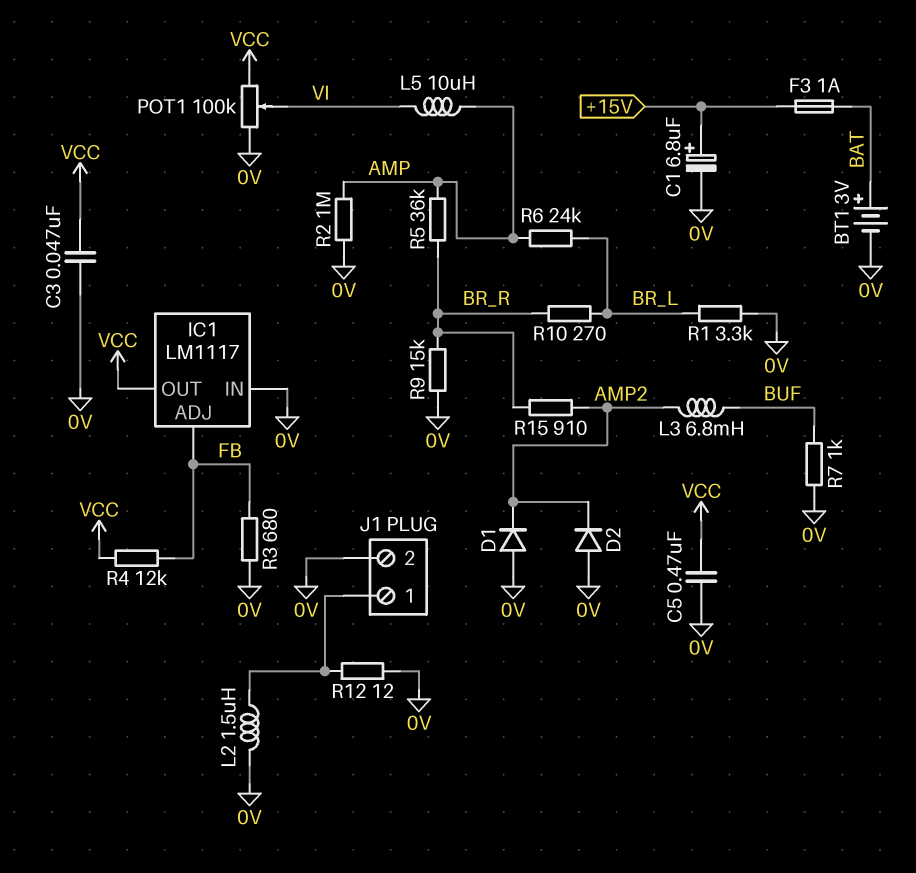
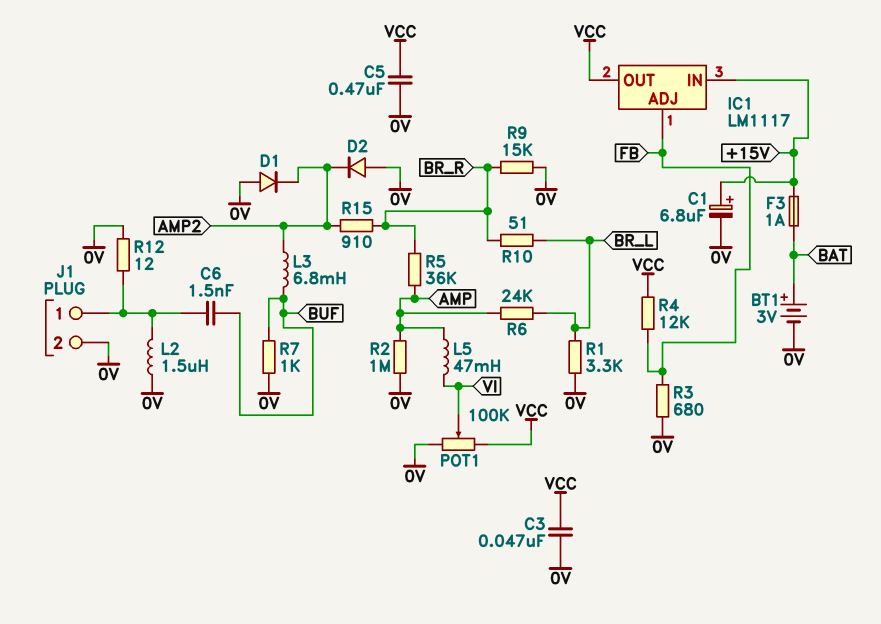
C6: none -> 1.5nF (BUF, J1/1)
IC1 pin IN: 0V -> +15V
L5: 10uH (AMP, VI) -> 47mH (AMP, VI)
R10: 270 (BR_L, BR_R) -> 51 (BR_L, BR_R)

